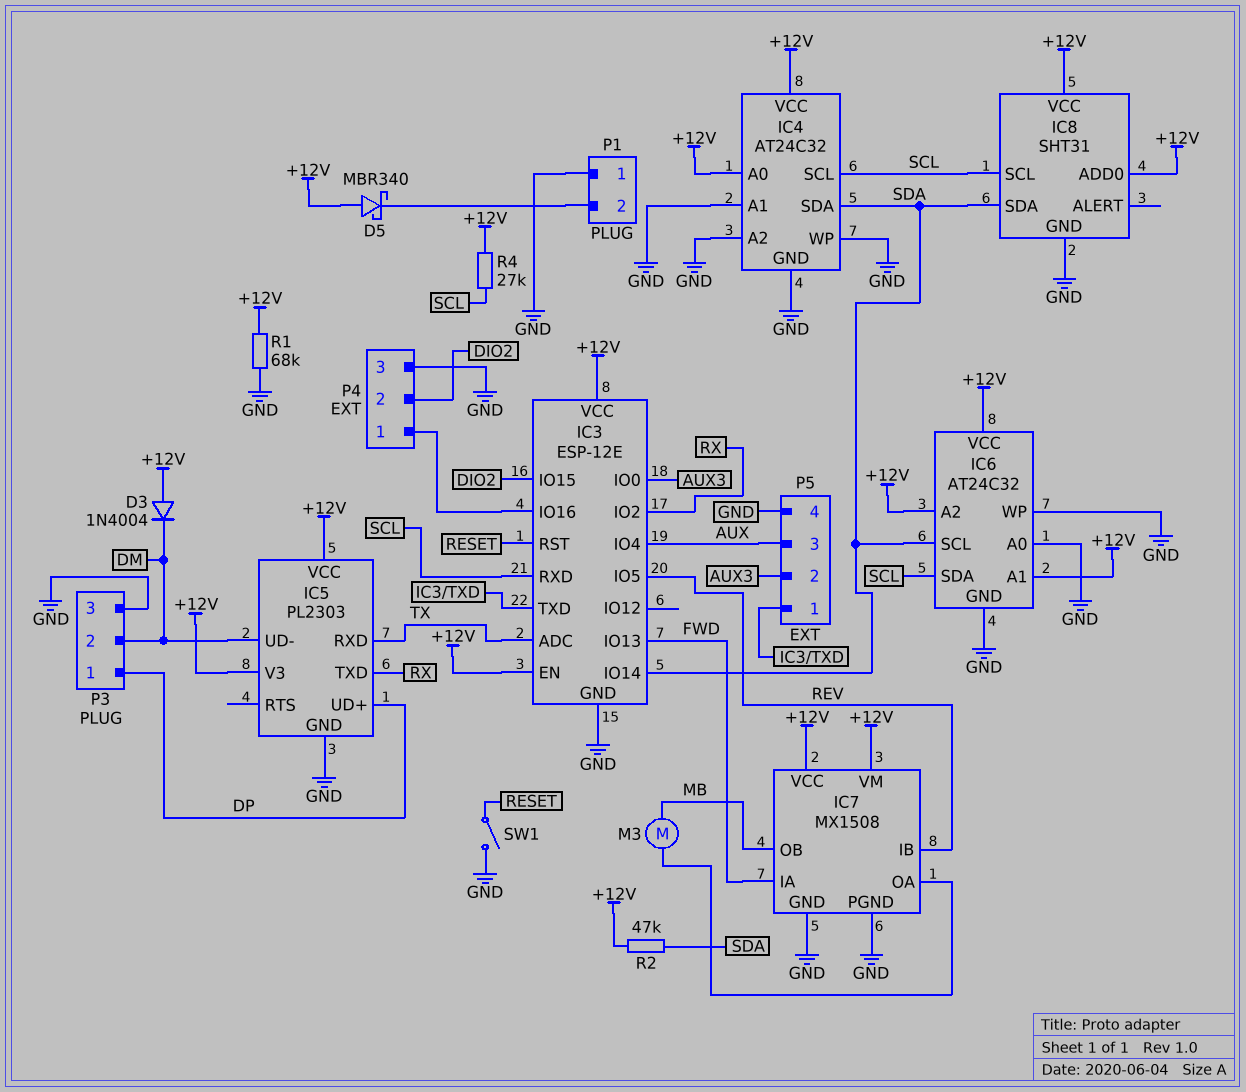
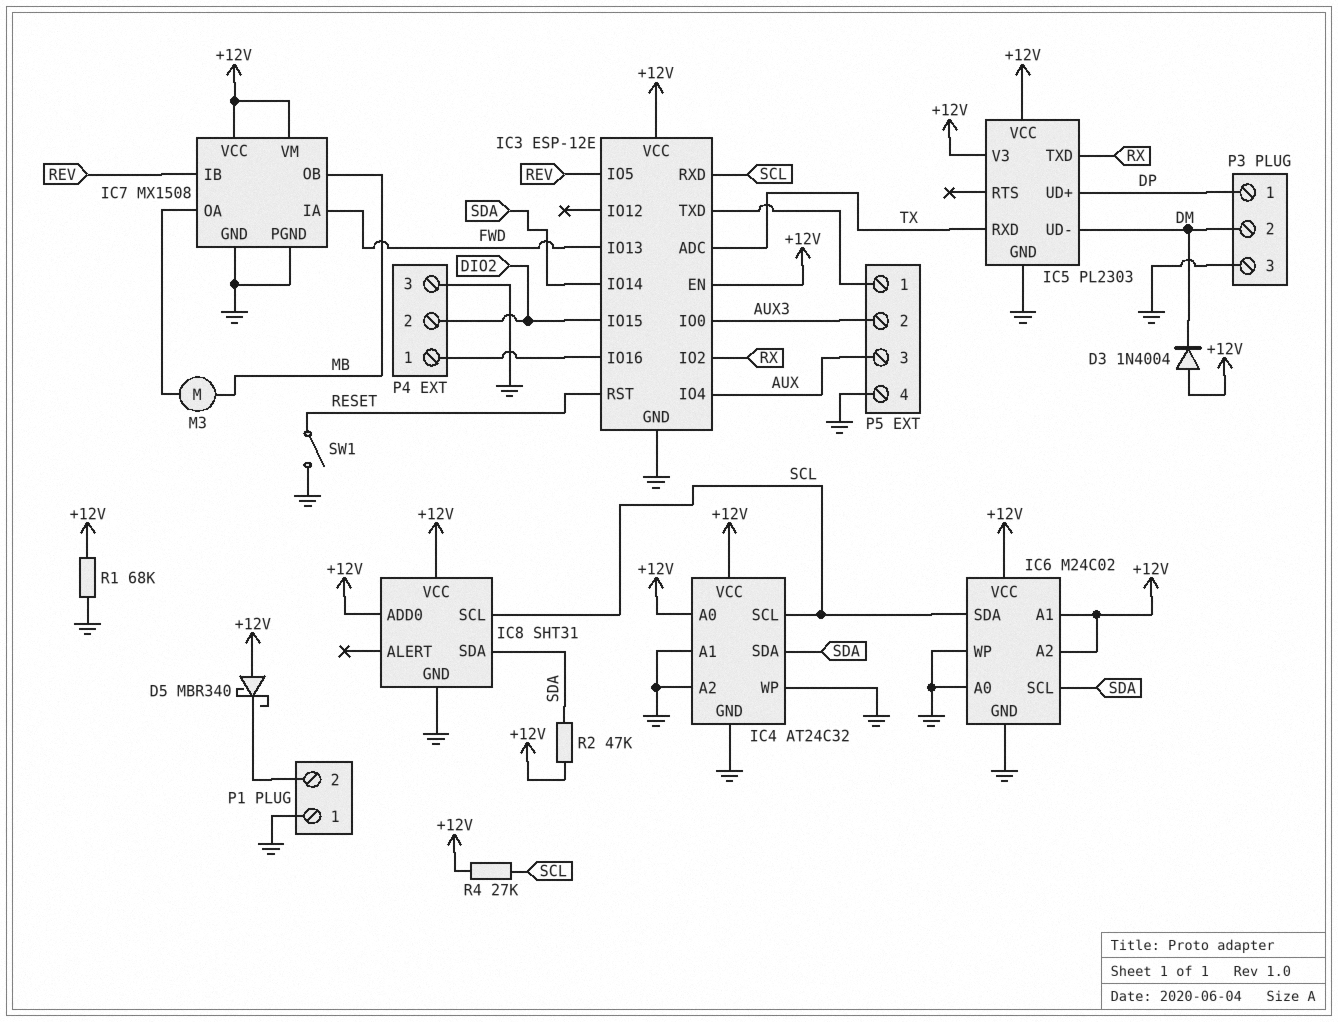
IC6: AT24C32 -> M24C02

